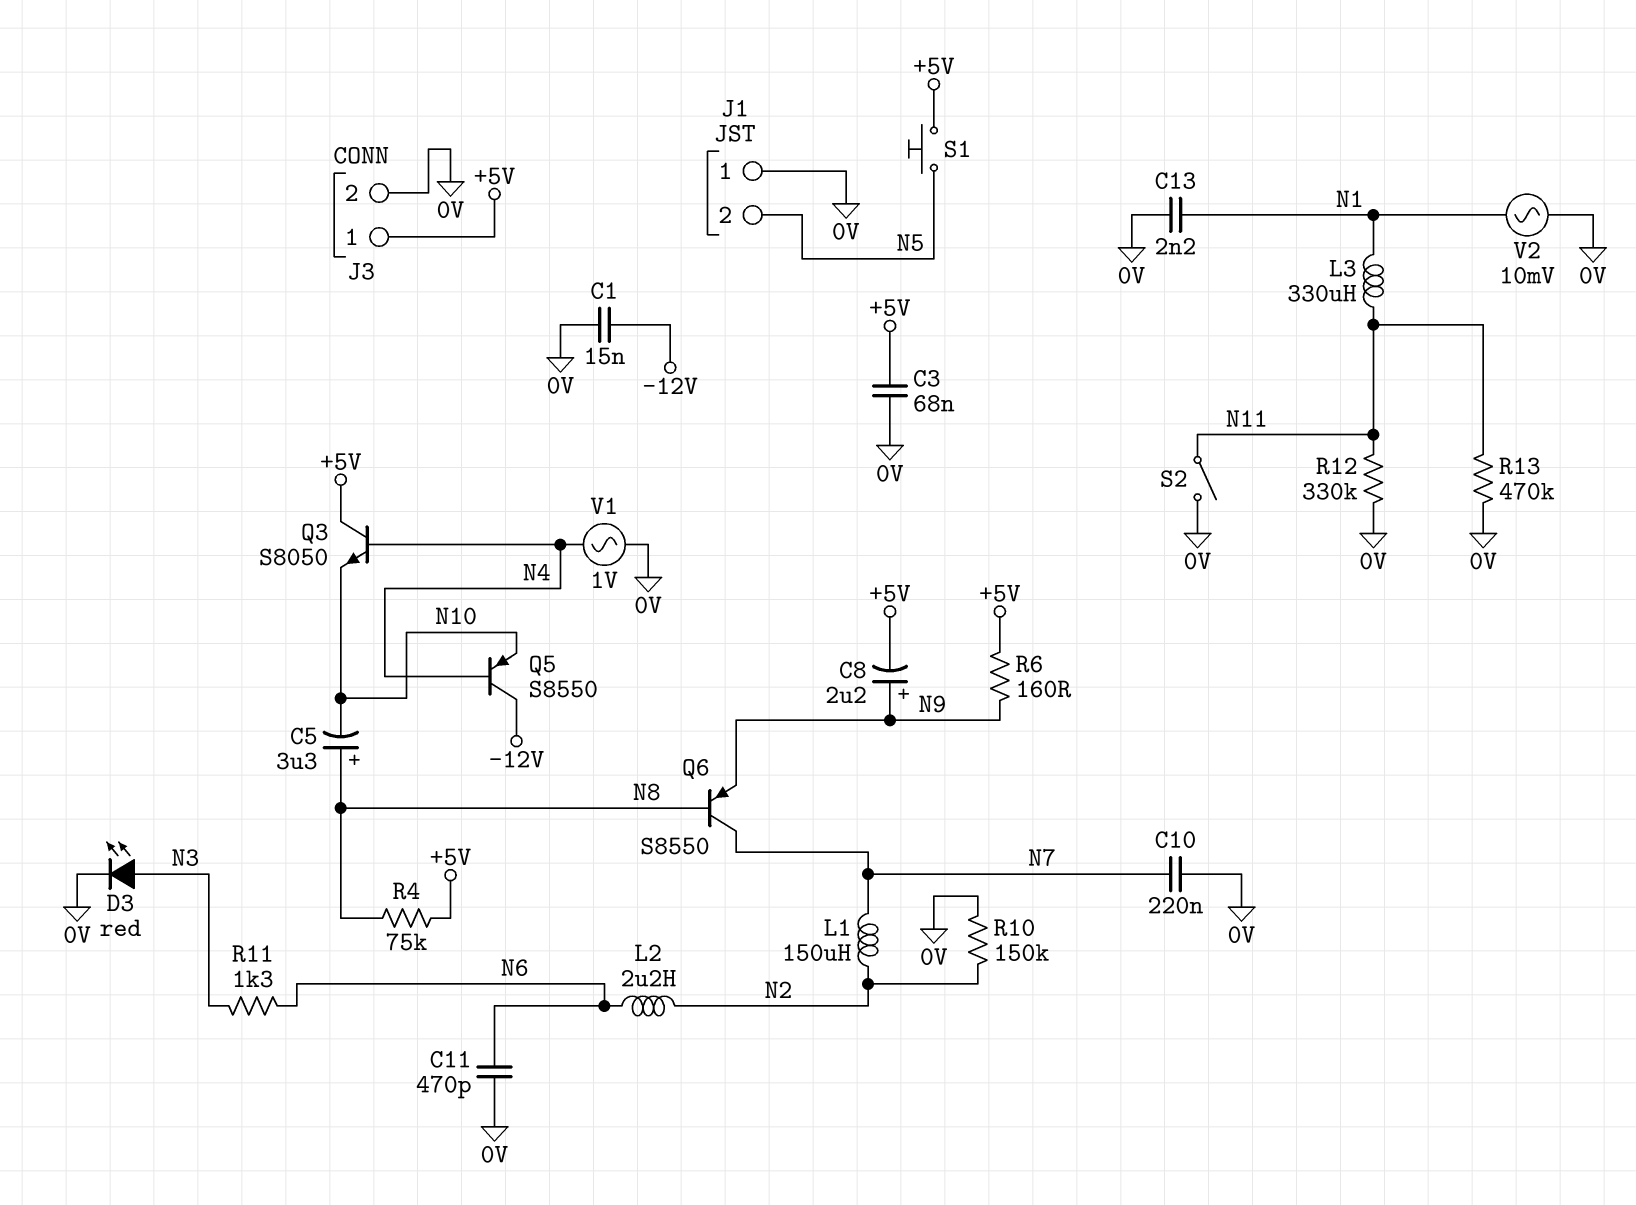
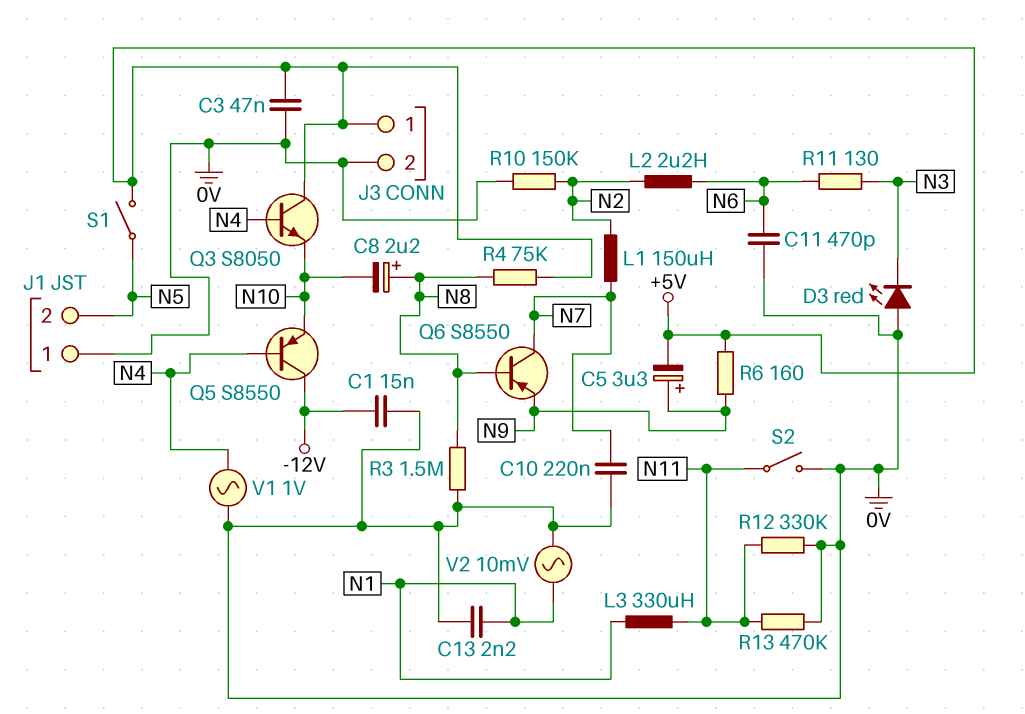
C3: 68nF (+5V, 0V) -> 47nF (+5V, 0V)
C5: 3.3uF (plus N8, minus N10) -> 3.3uF (plus N9, minus +5V)
C8: 2.2uF (plus N9, minus +5V) -> 2.2uF (plus N8, minus N10)
D3: LED red (A N3, K 0V) -> LED red (A 0V, K N3)
R3: none -> 1.5M (0V, N8)
R11: 1.3k (N3, N6) -> 130 (N3, N6)
S1: button (+5V, N5) -> switch (+5V, N5)

